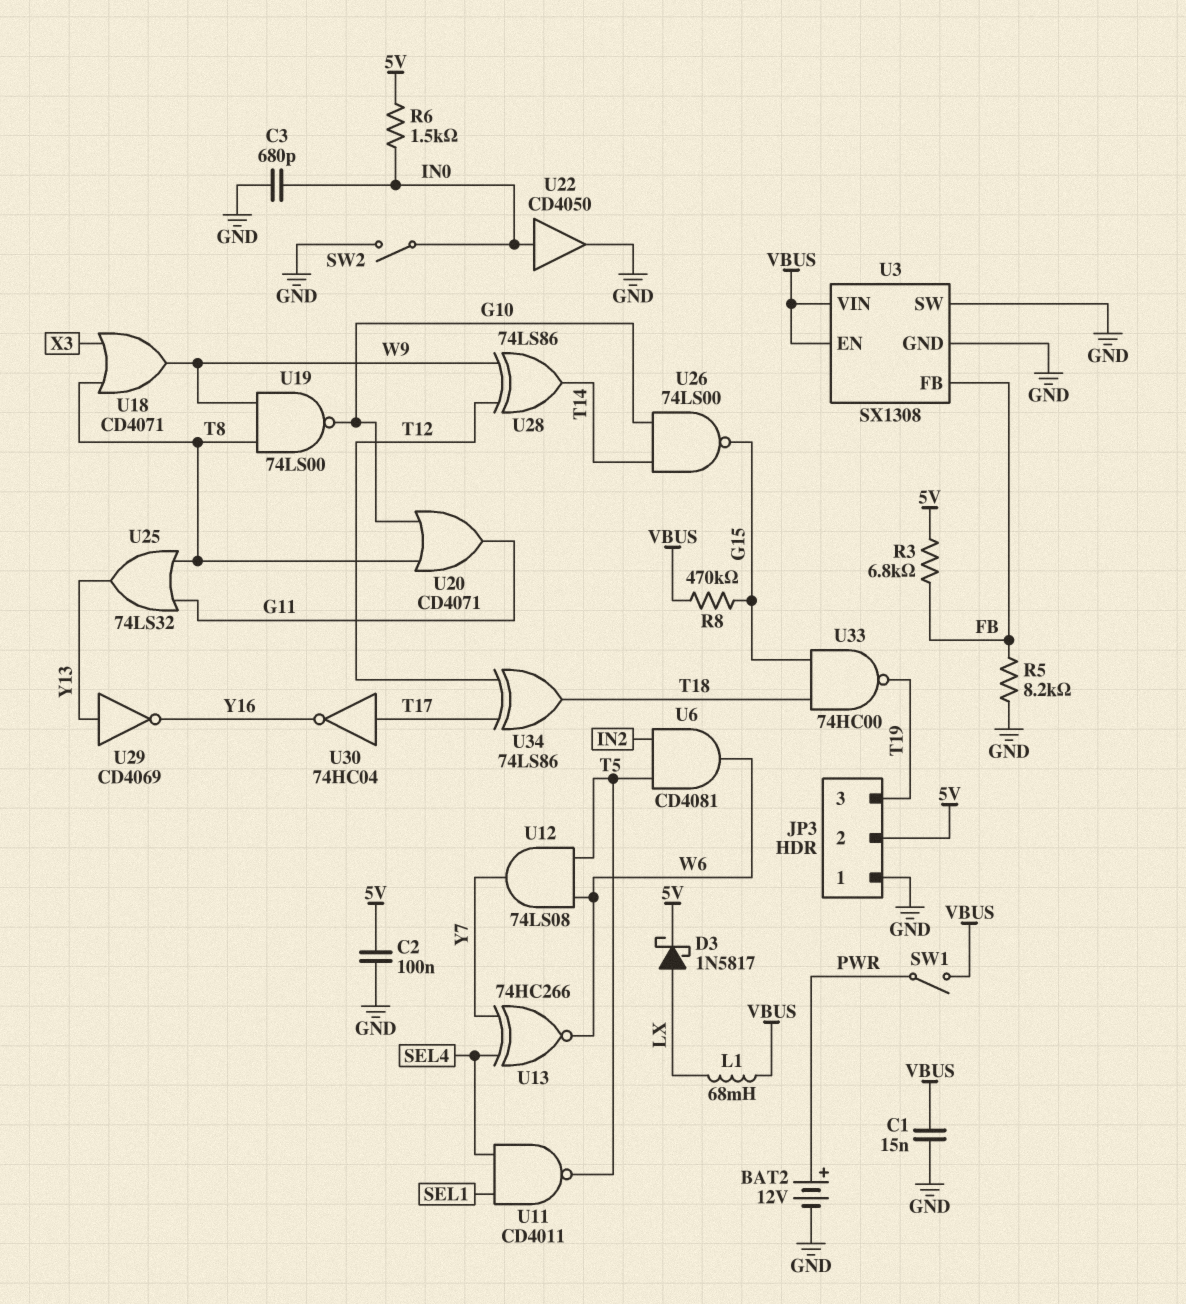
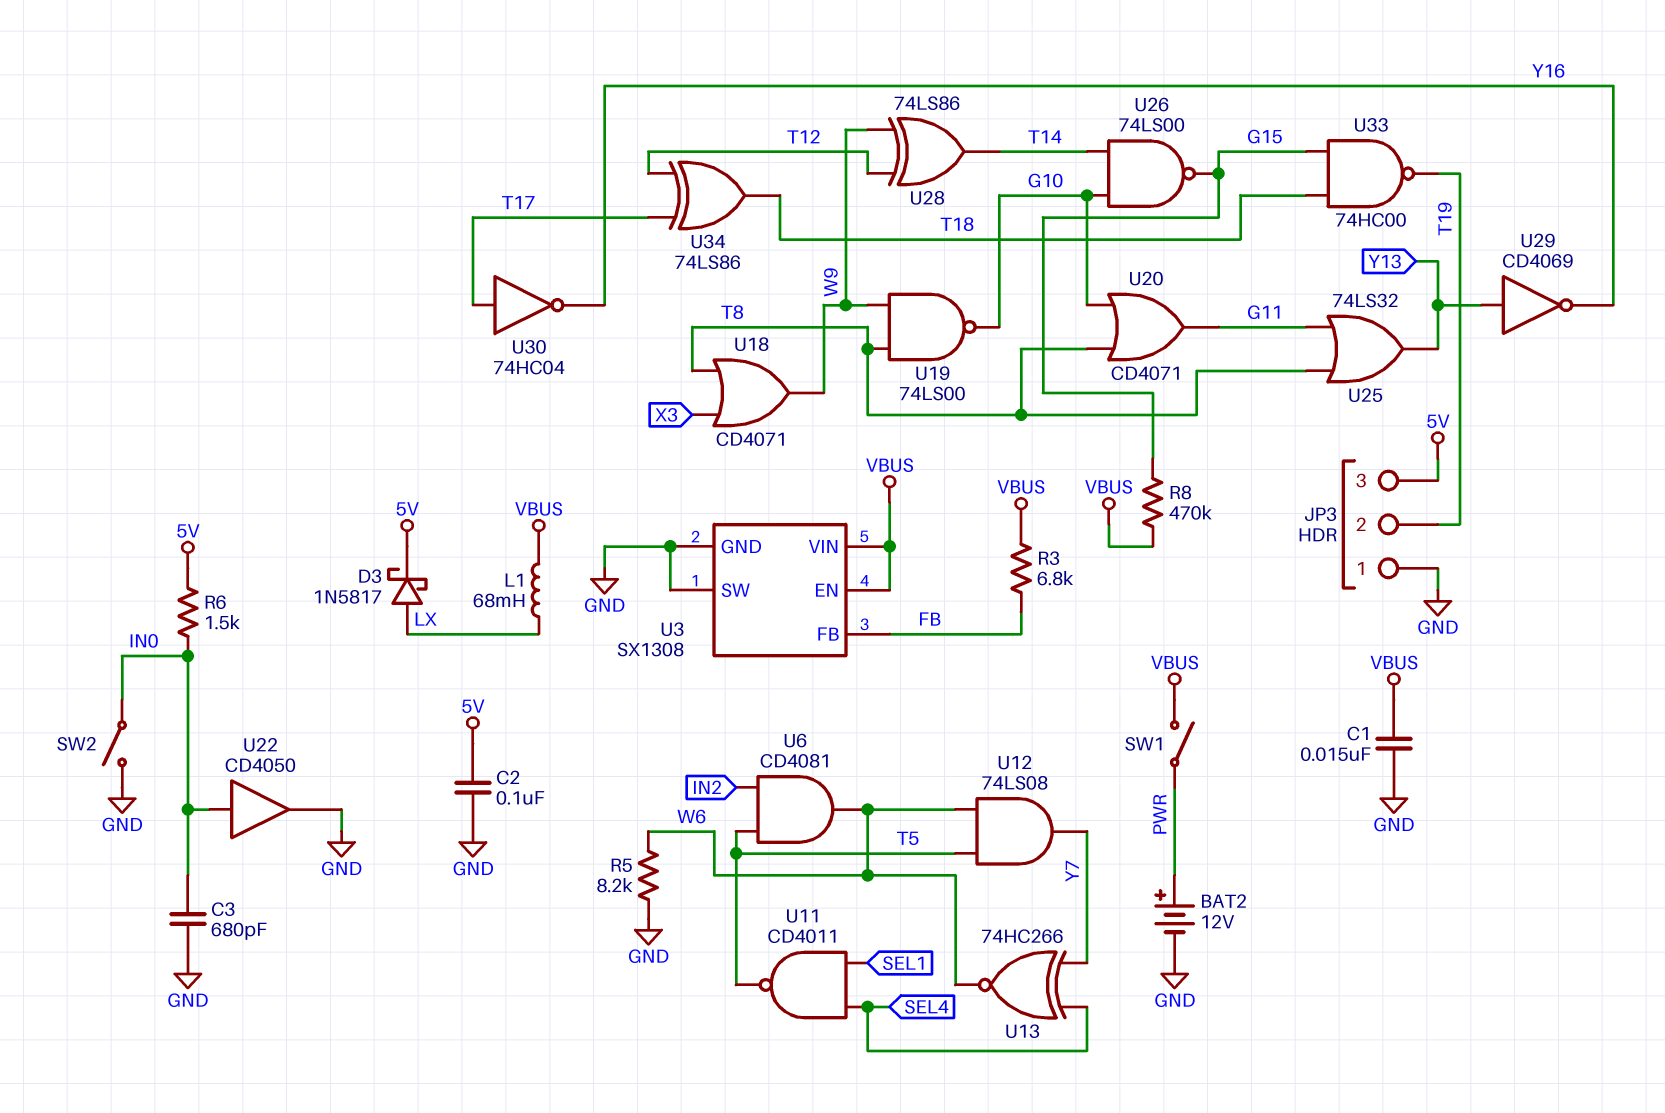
JP3 pin 2: 5V -> T19
JP3 pin 3: T19 -> 5V
R3: 6.8k (5V, FB) -> 6.8k (FB, VBUS)
R5: 8.2k (FB, GND) -> 8.2k (GND, W6)

